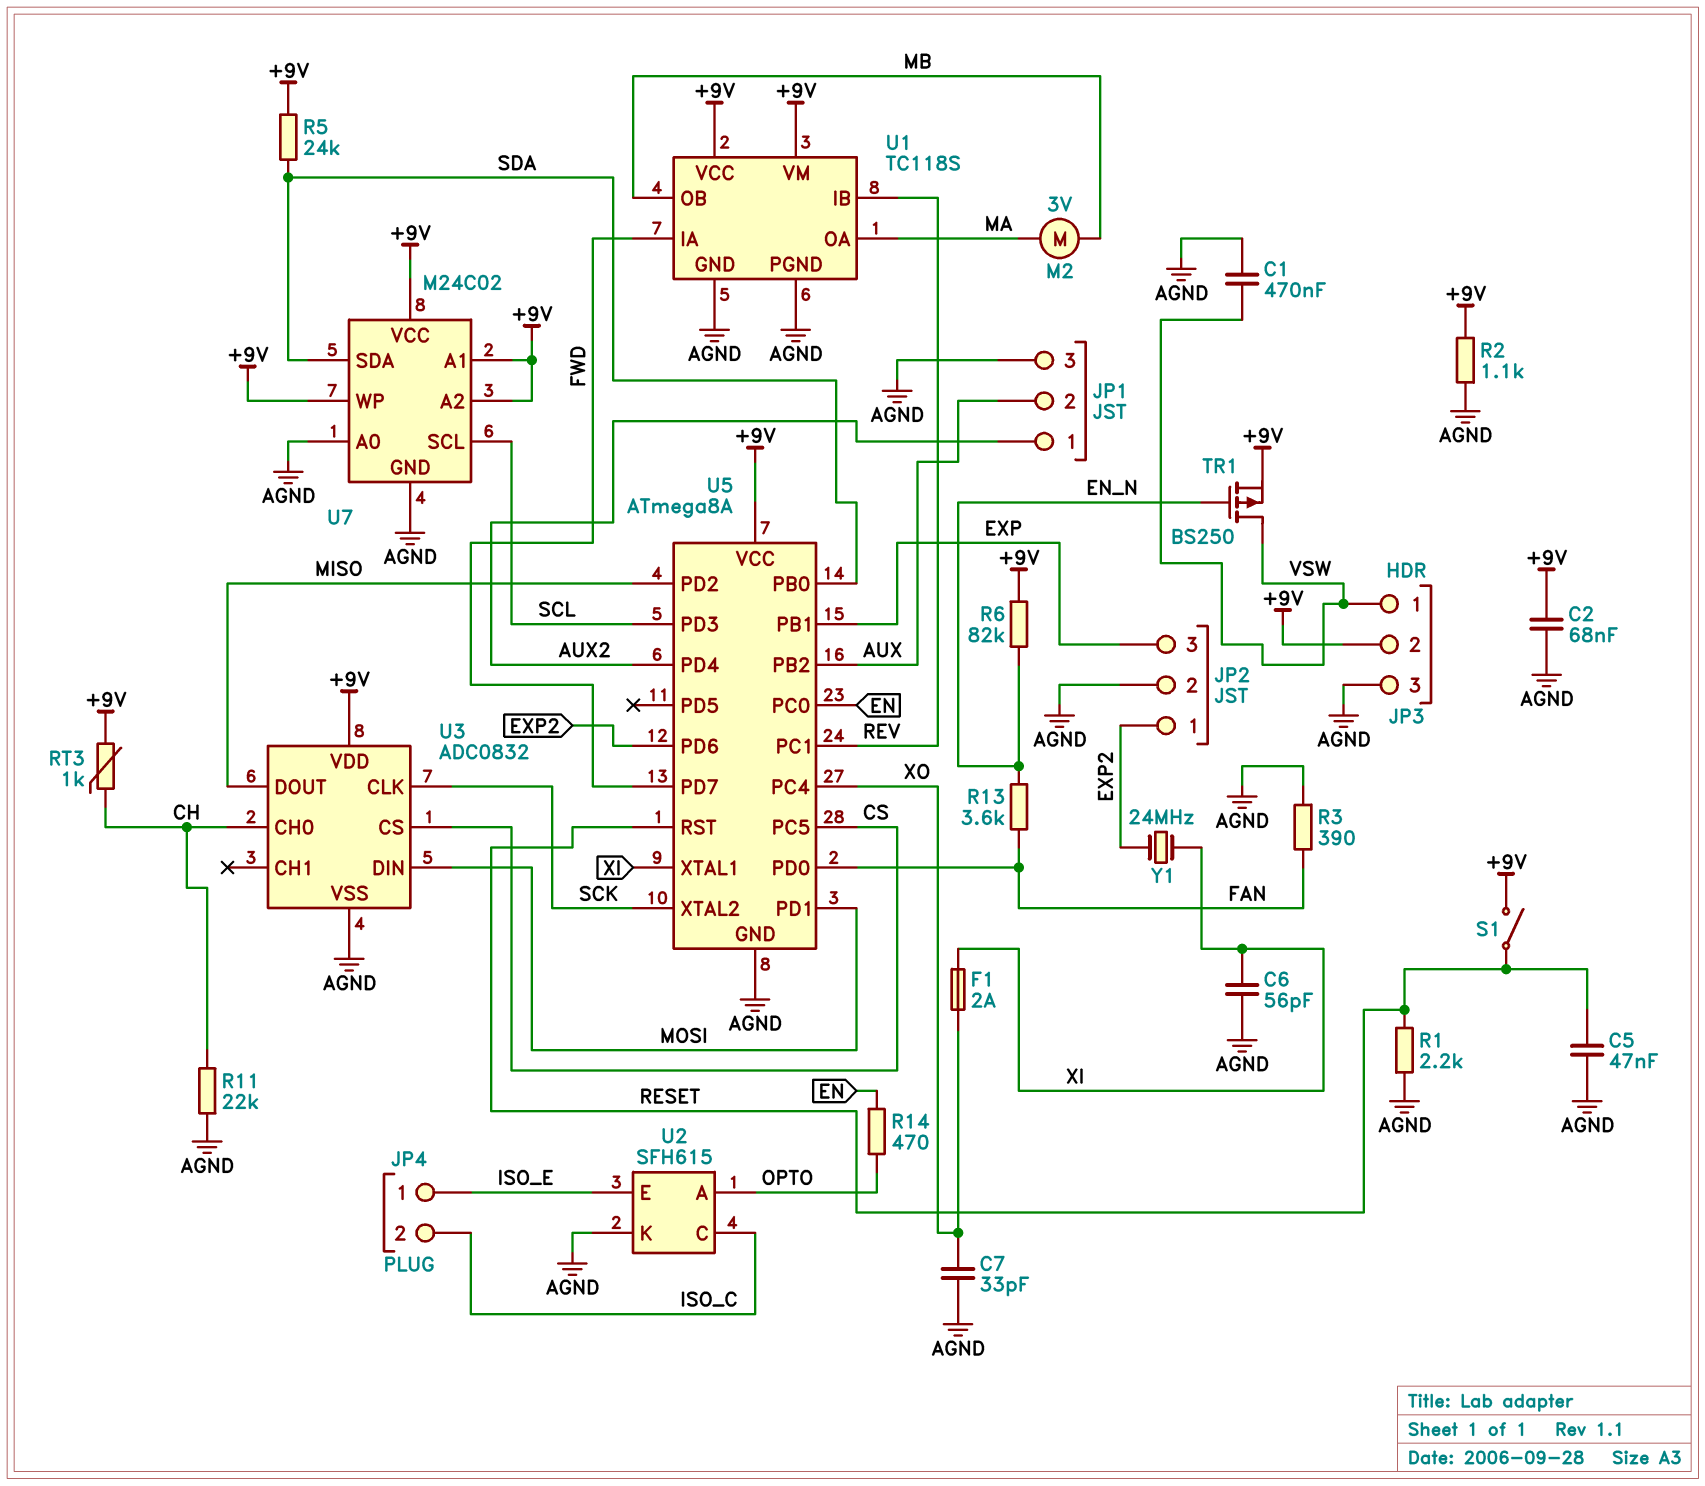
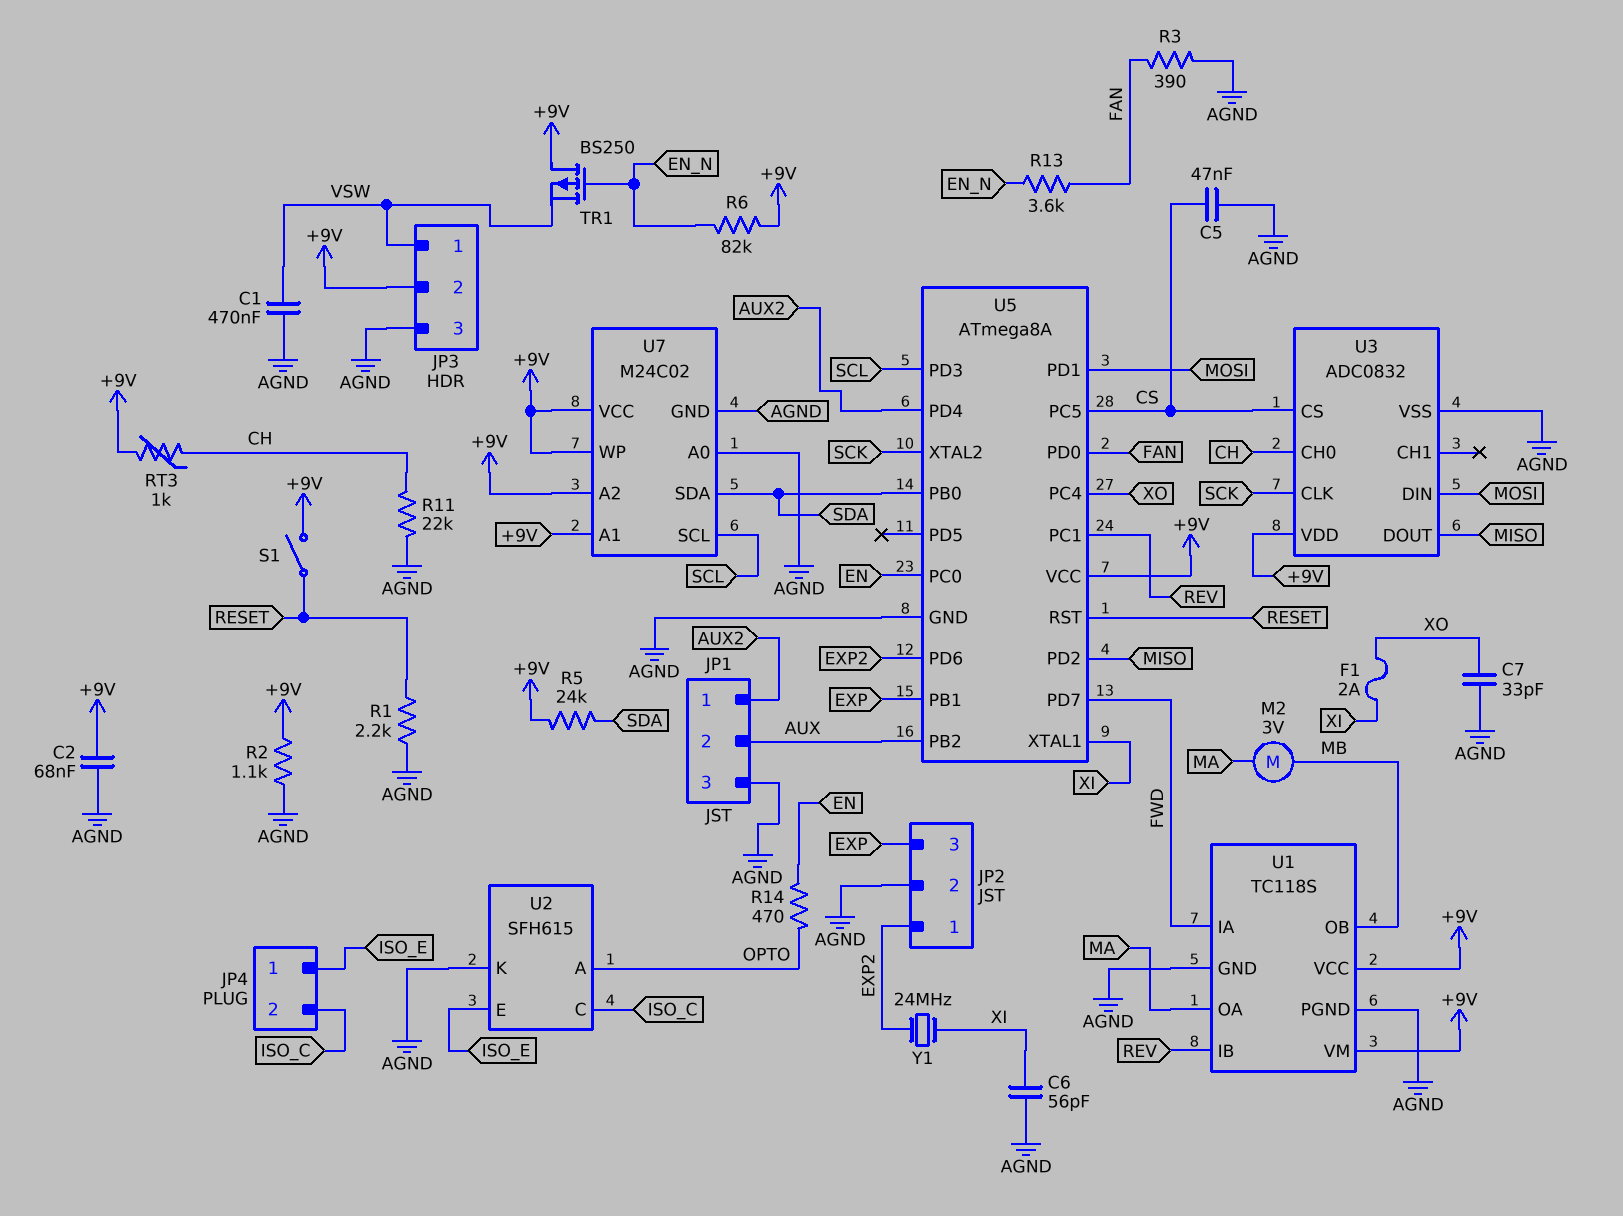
C5: 47nF (AGND, RESET) -> 47nF (AGND, CS)
TR1: PMOS BS250 (G EN_N, D VSW, S +9V) -> PMOS BS250 (G EN_N, D +9V, S VSW)

